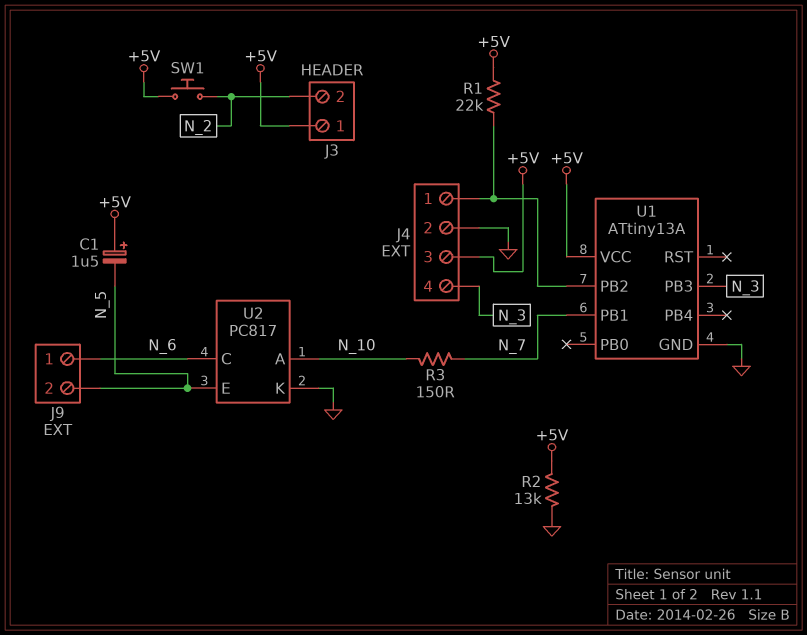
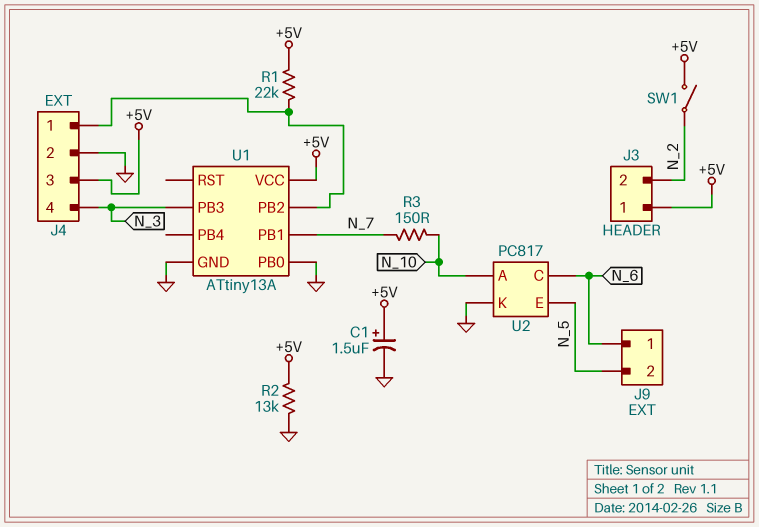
C1: 1.5uF (plus +5V, minus N_5) -> 1.5uF (plus +5V, minus GND)
SW1: button (+5V, N_2) -> switch (+5V, N_2)
U1 pin PB0: none -> GND

